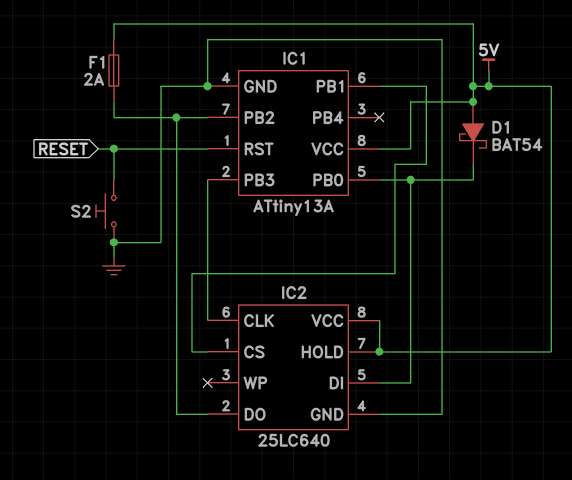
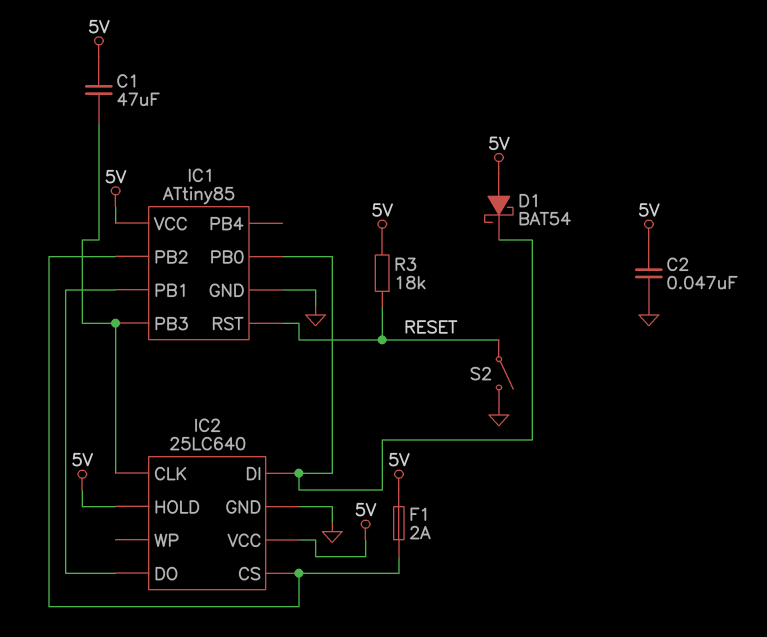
C1: none -> 47uF (5V, IC1/PB3)
C2: none -> 47nF (5V, GND)
IC1: ATtiny13A -> ATtiny85
IC2 pin CS: IC1/PB1 -> IC1/PB2
IC2 pin DO: IC1/PB2 -> IC1/PB1
R3: none -> 18k (5V, RESET)
S2: button (GND, RESET) -> switch (GND, RESET)

